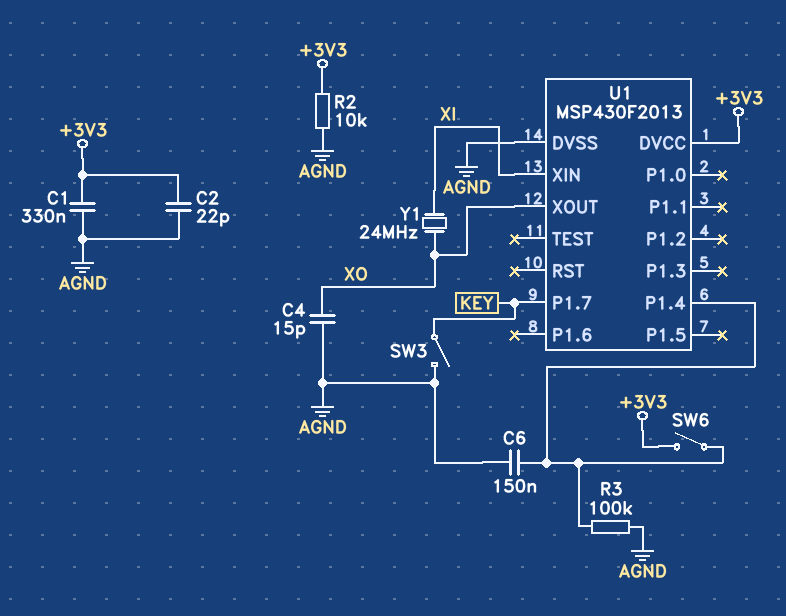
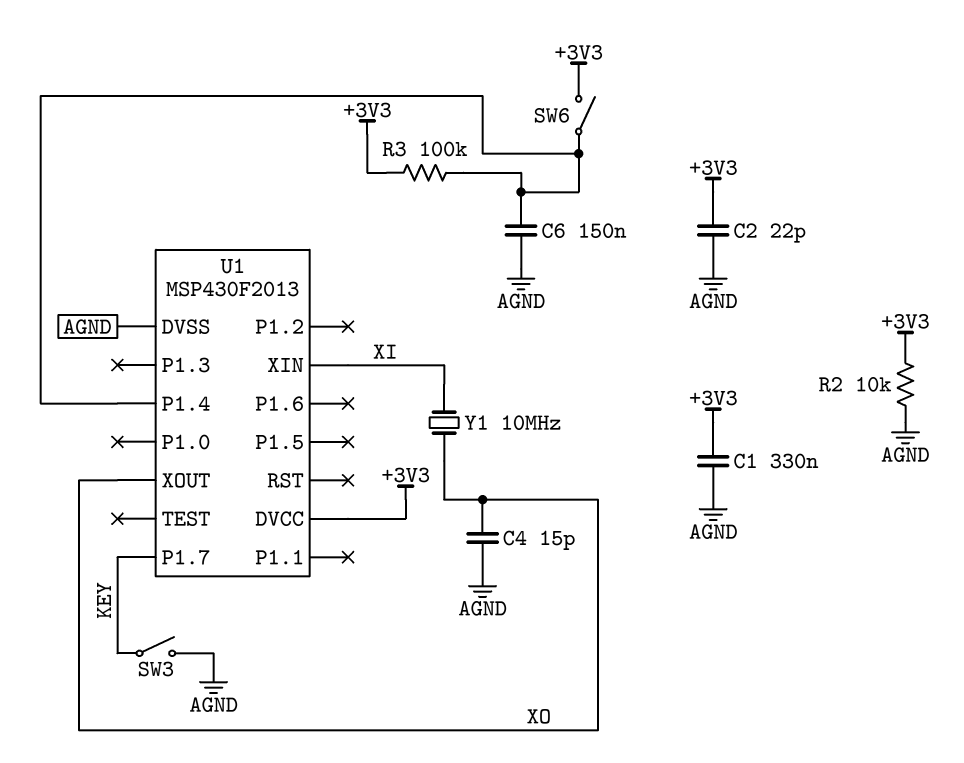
R3: 100k (AGND, U1/P1.4) -> 100k (+3V3, U1/P1.4)
Y1: 24MHz (XI, XO) -> 10MHz (XI, XO)

